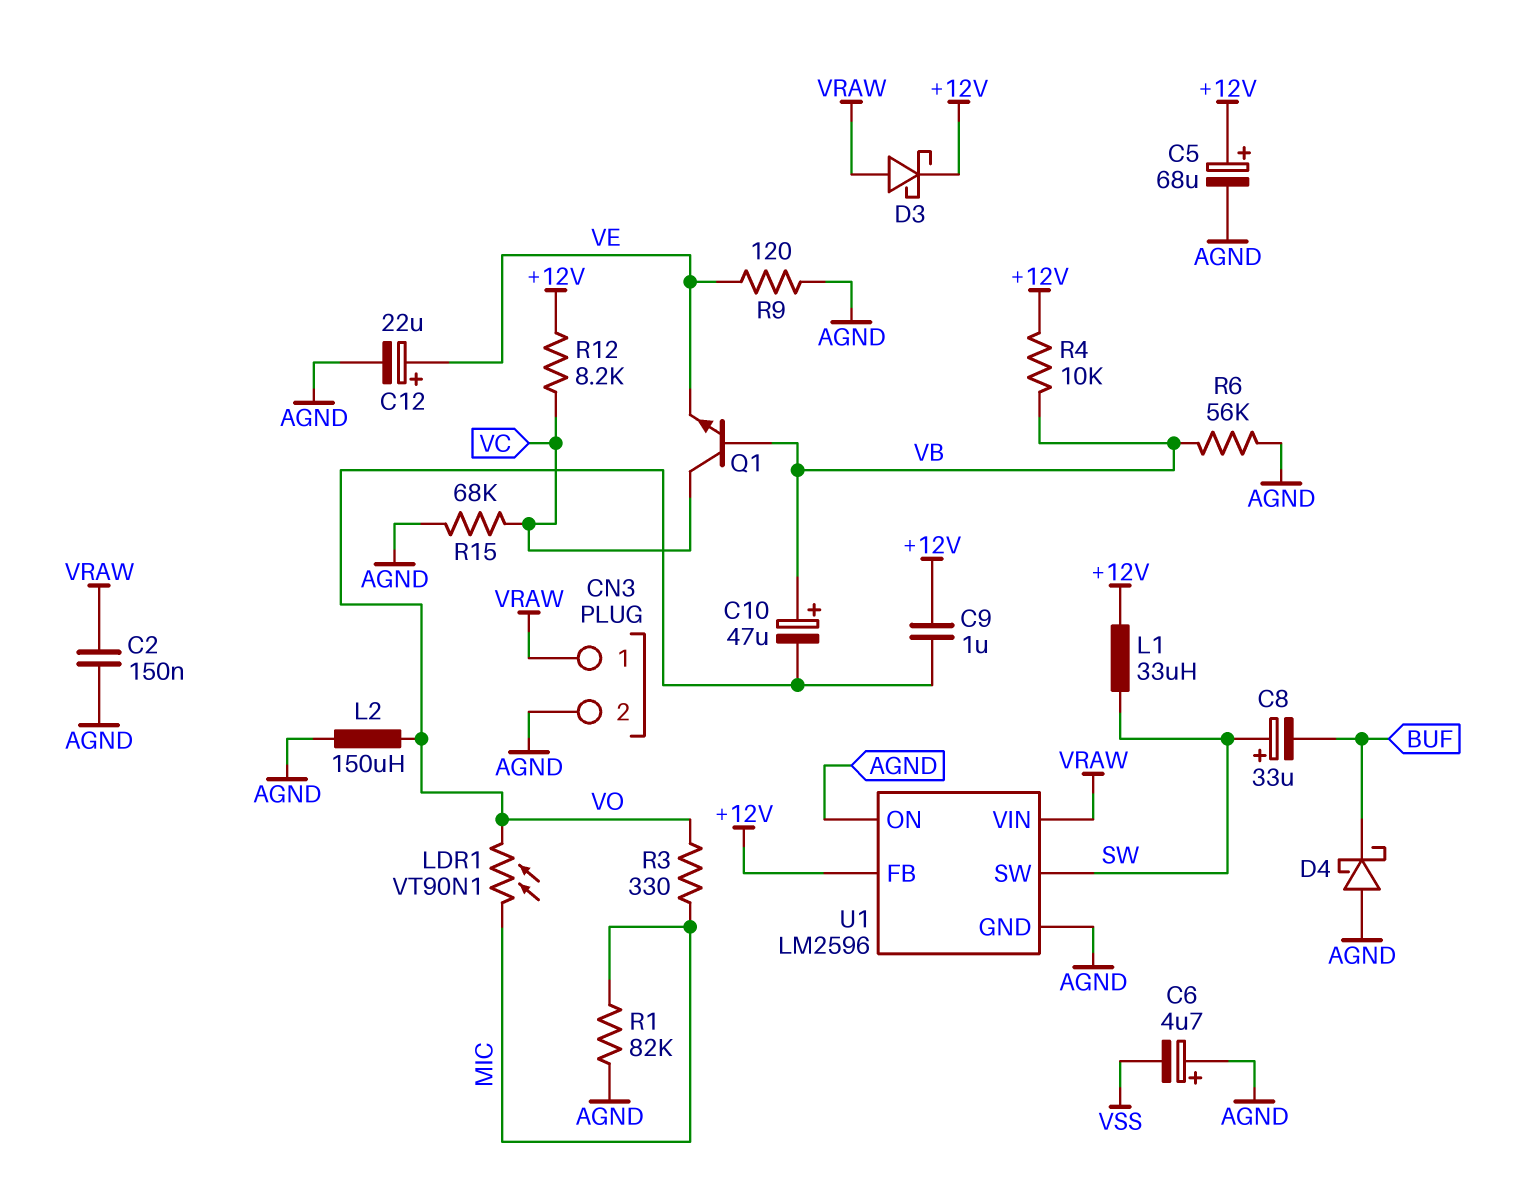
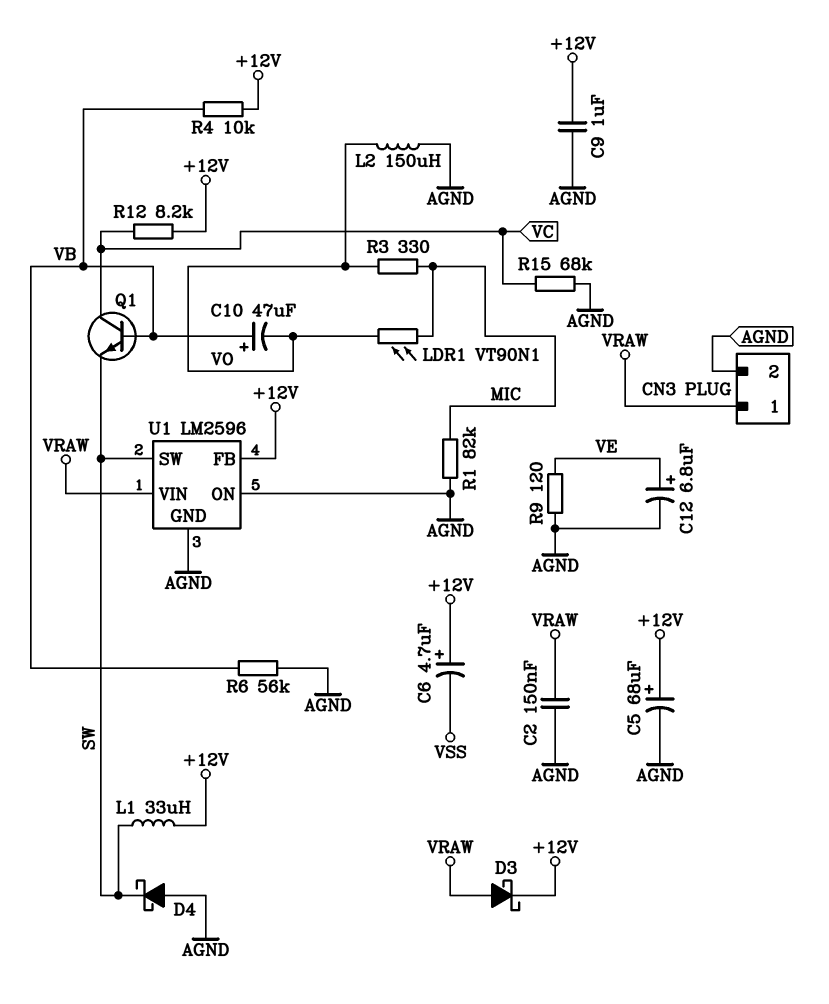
C6: 4.7uF (plus AGND, minus VSS) -> 4.7uF (plus +12V, minus VSS)
C8: 33uF (plus SW, minus BUF) -> none
C9: 1uF (+12V, VO) -> 1uF (+12V, AGND)
C12: 22uF (plus VE, minus AGND) -> 6.8uF (plus VE, minus AGND)
D4: schottky (A AGND, K BUF) -> schottky (A AGND, K SW)
Q1: NPN (B VB, C VC, E VE) -> NPN (B VB, C VC, E SW)

